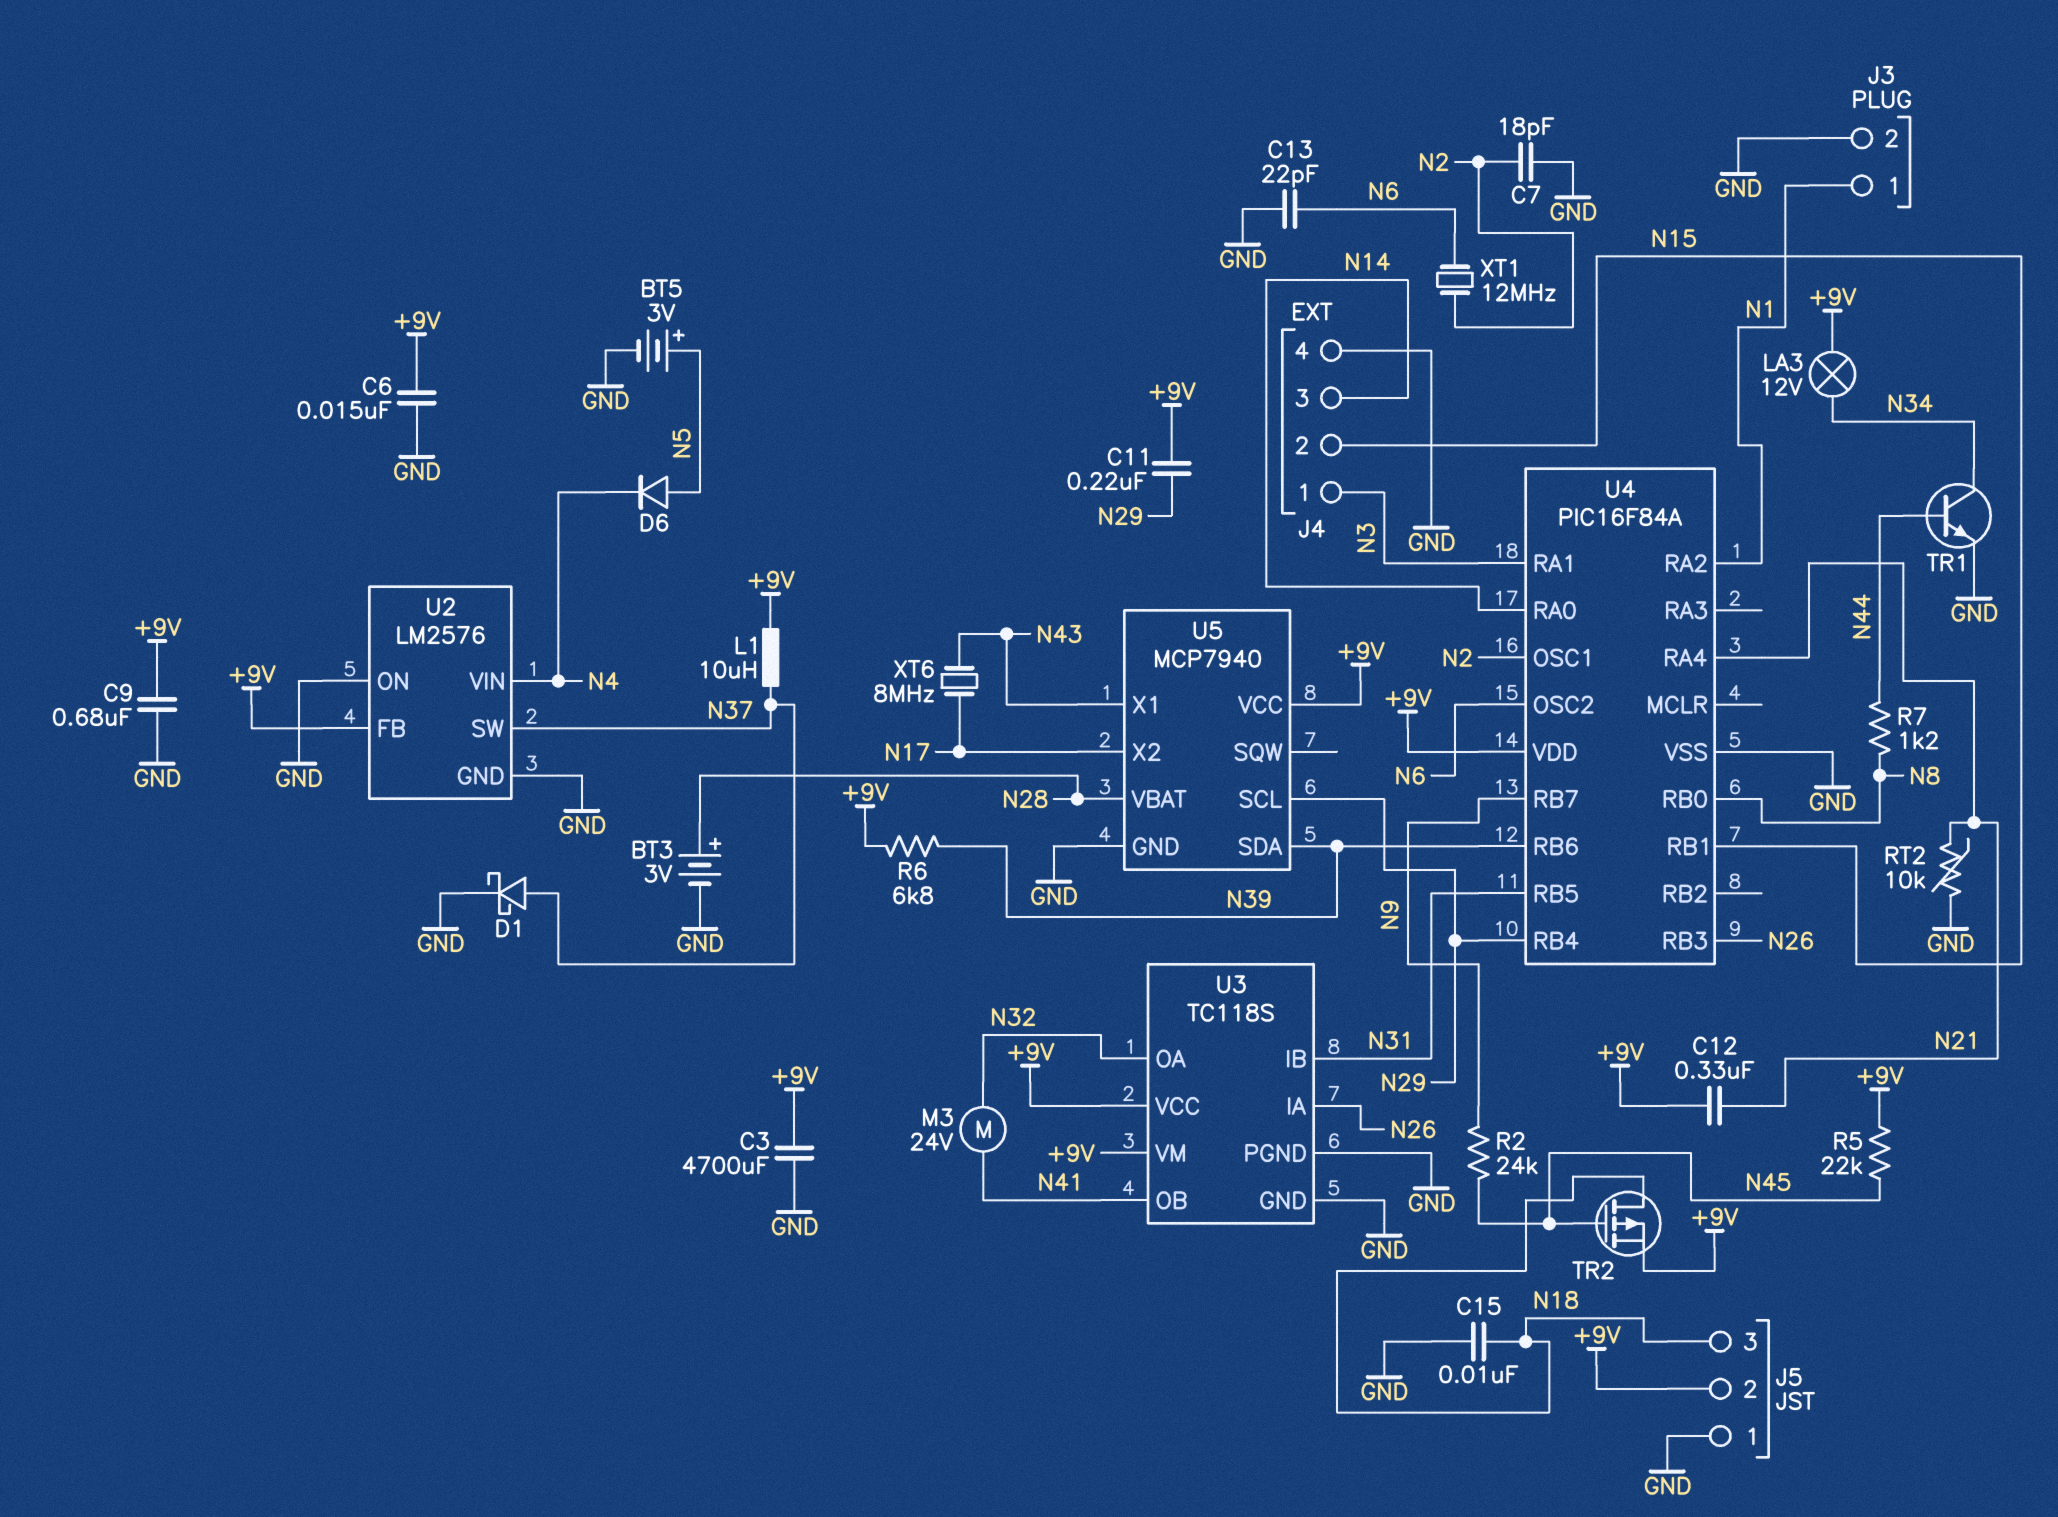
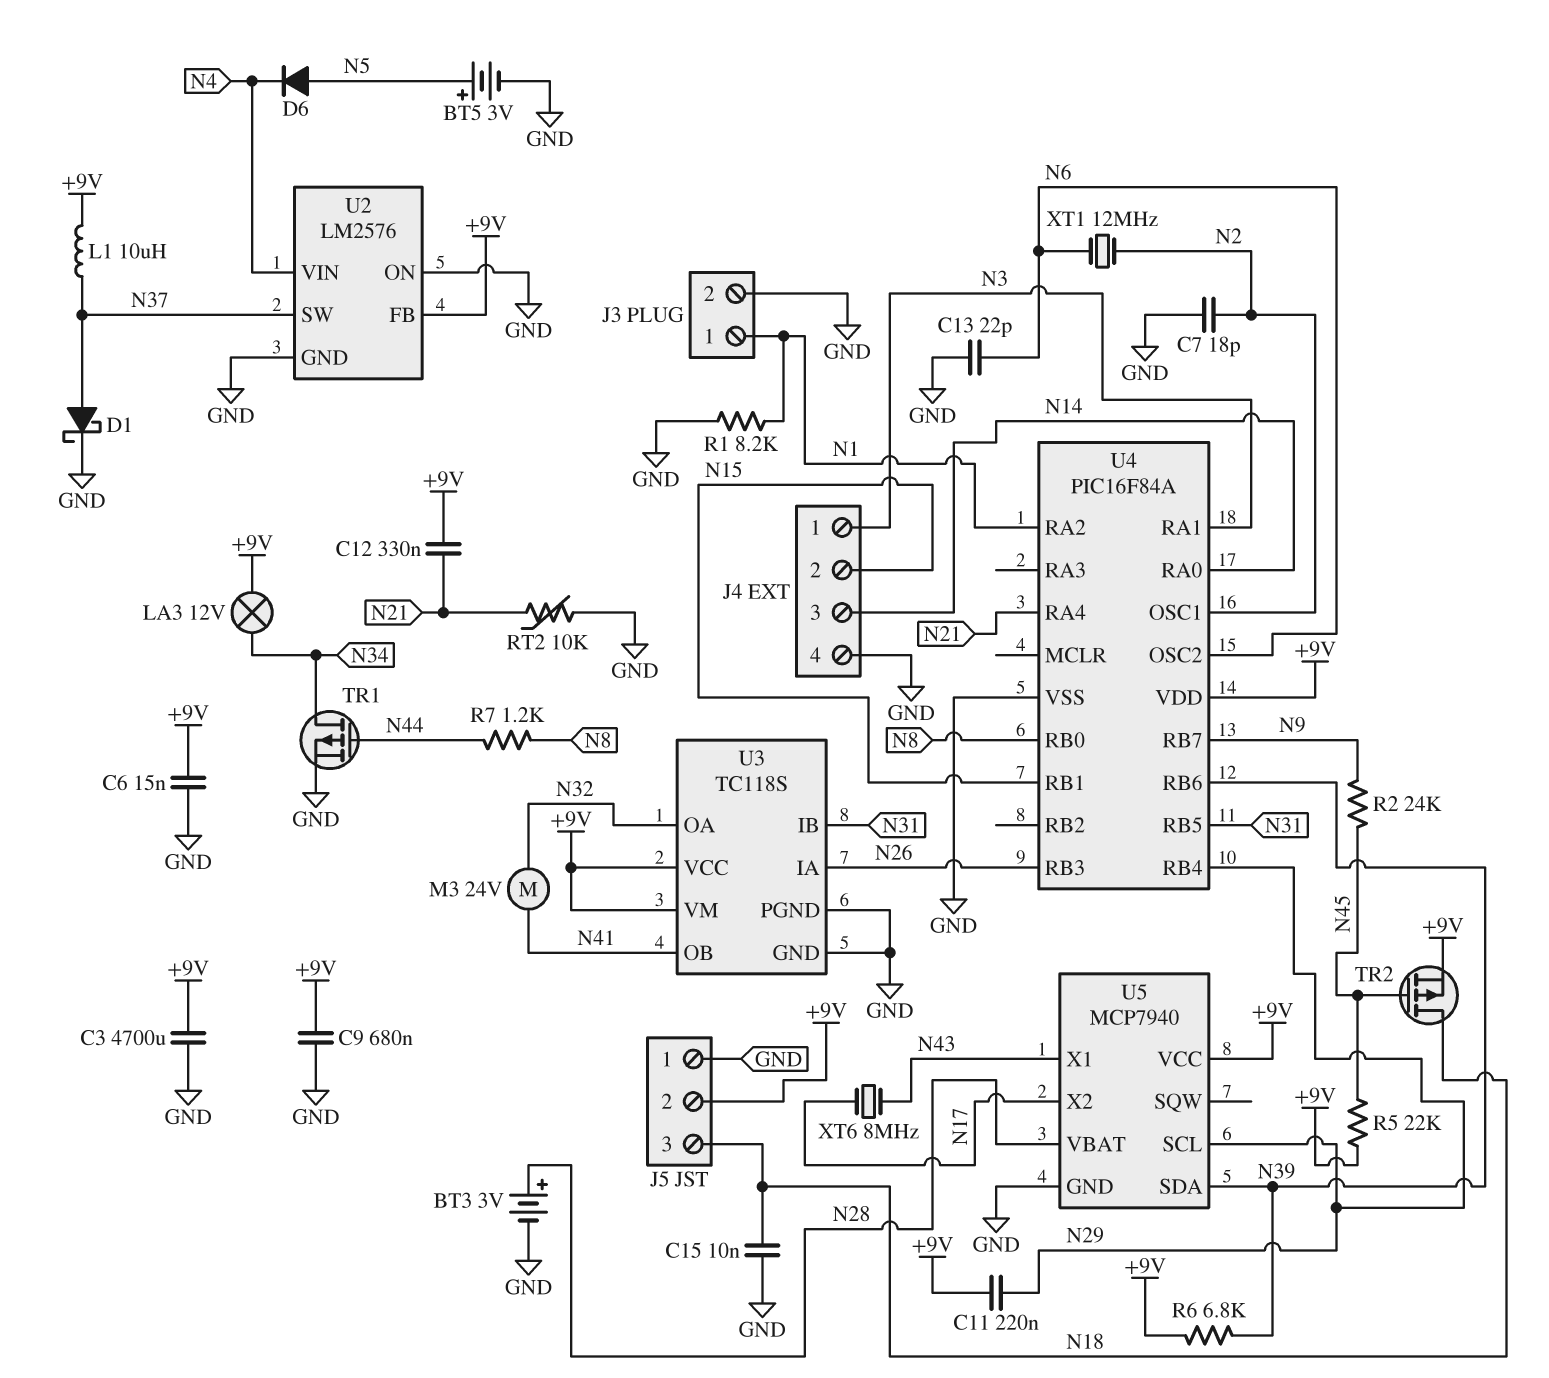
R1: none -> 8.2k (GND, N1)
TR1: NPN (B N44, C N34, E GND) -> PMOS (G N44, D N34, S GND)

